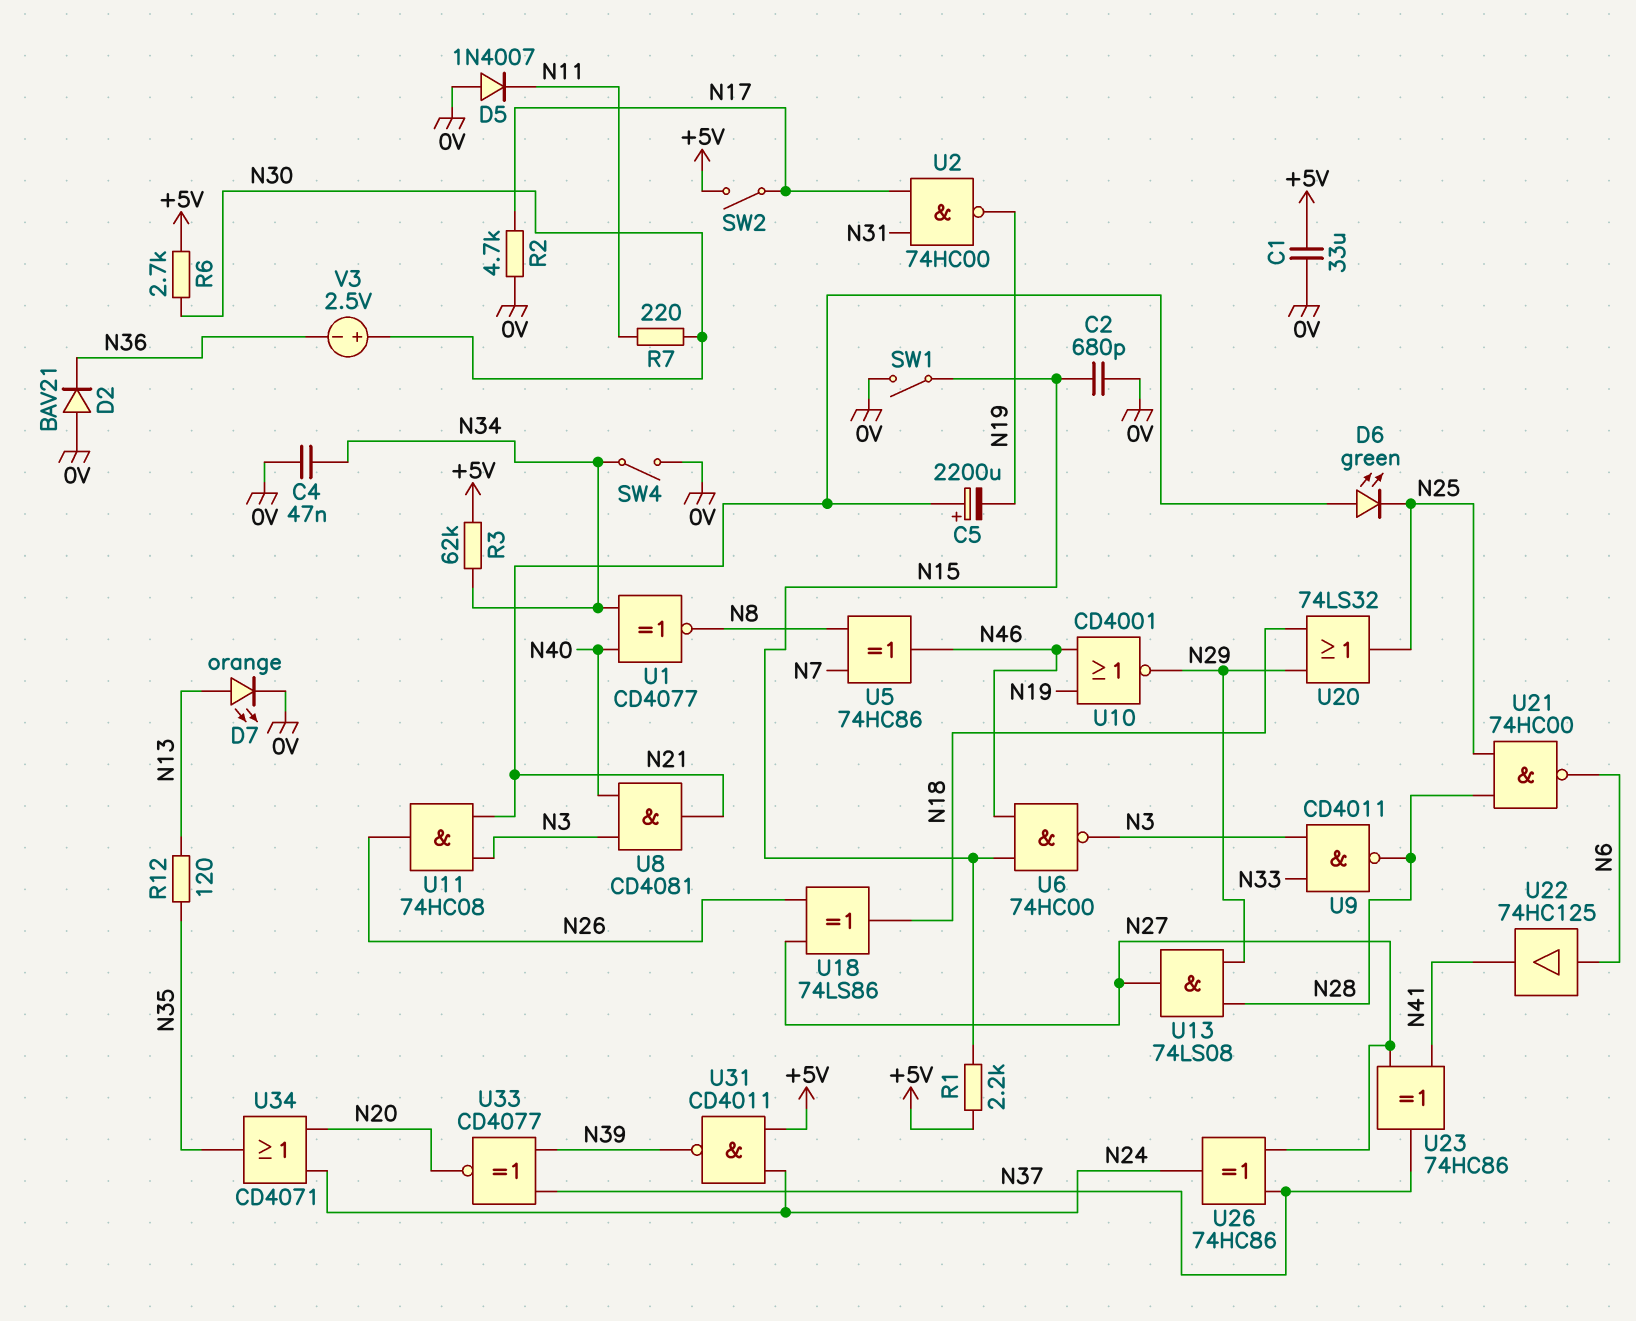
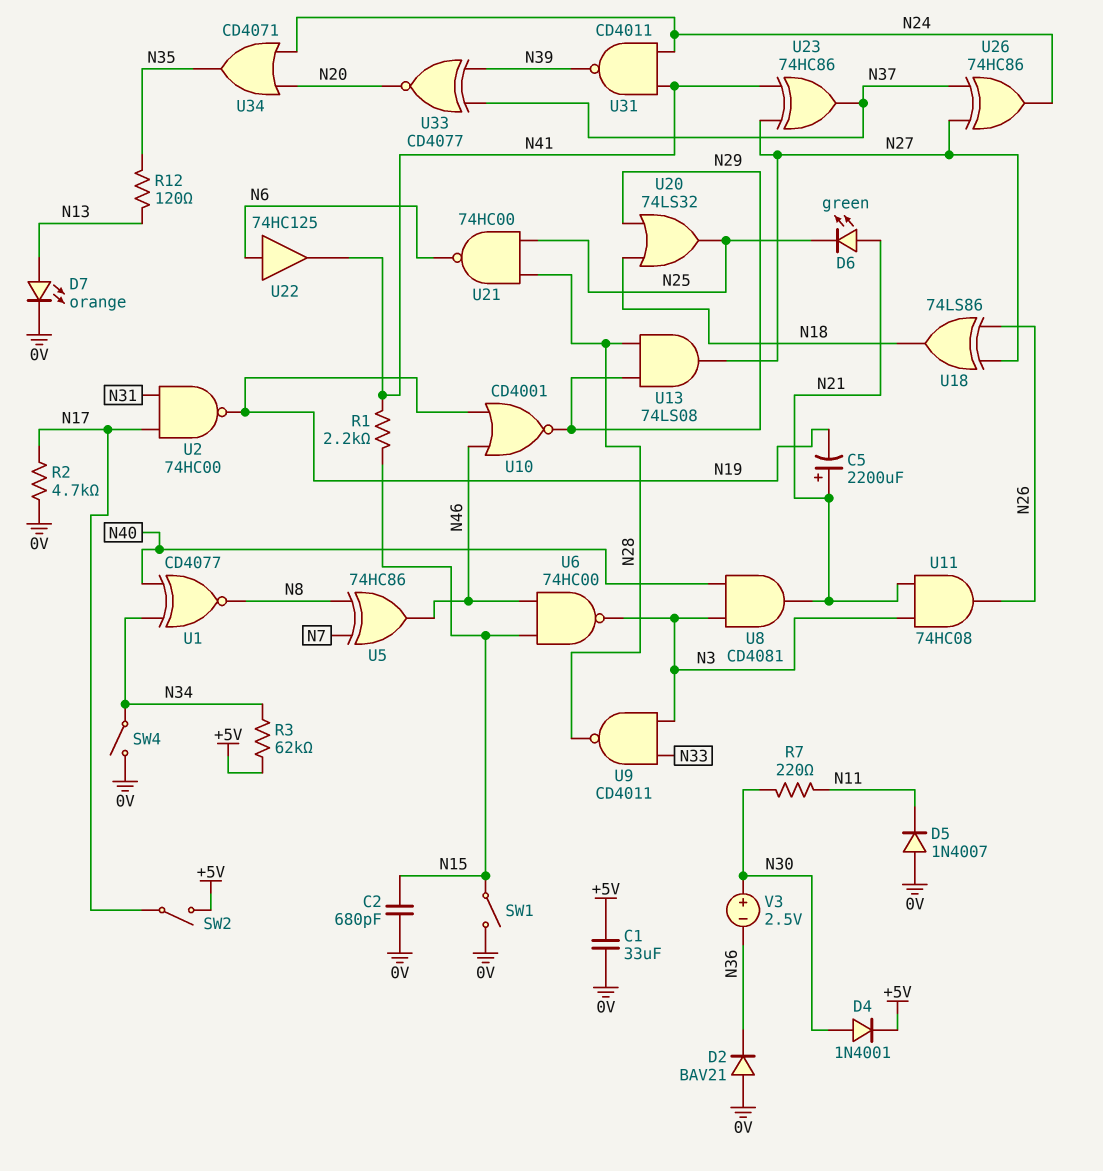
C4: 47nF (0V, N34) -> none
D4: none -> diode 1N4001 (A N30, K +5V)
R1: 2.2k (+5V, N15) -> 2.2k (N15, N41)
R6: 2.7k (+5V, N30) -> none
U31: NAND CD4011 (in +5V, in N24, out N39) -> NAND CD4011 (in N24, in N41, out N39)

